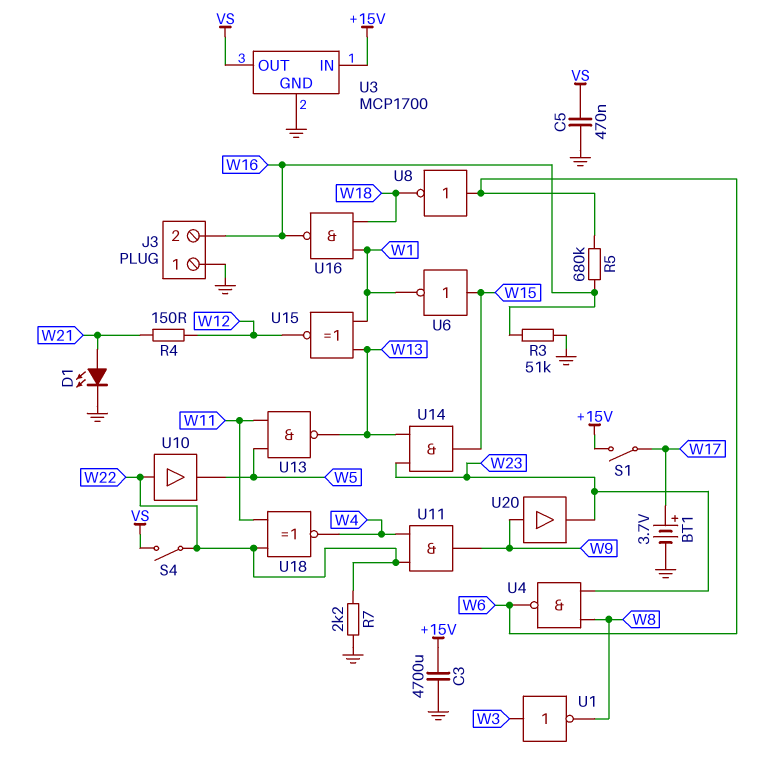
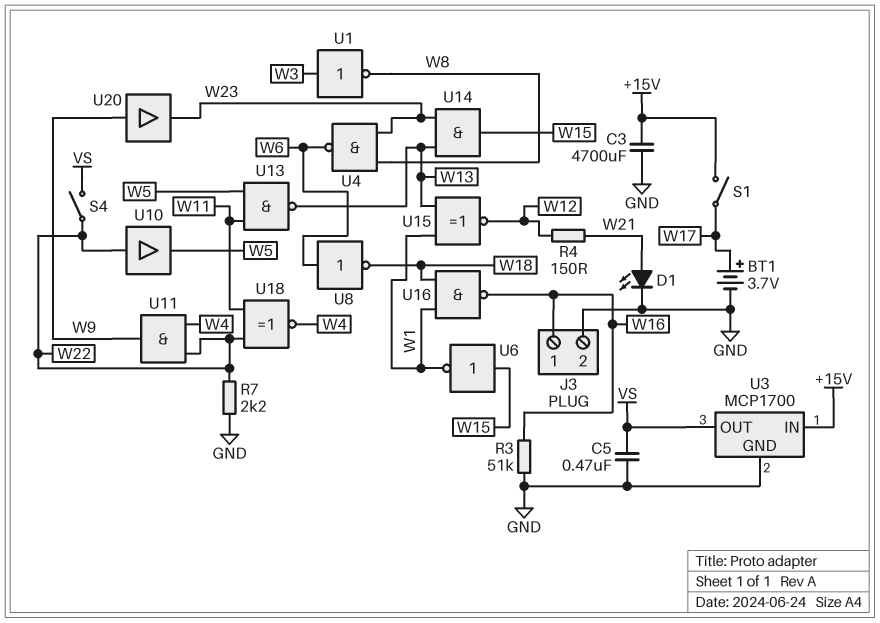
J3 pin 1: GND -> W16
J3 pin 2: W16 -> GND
R5: 680k (W6, W16) -> none

